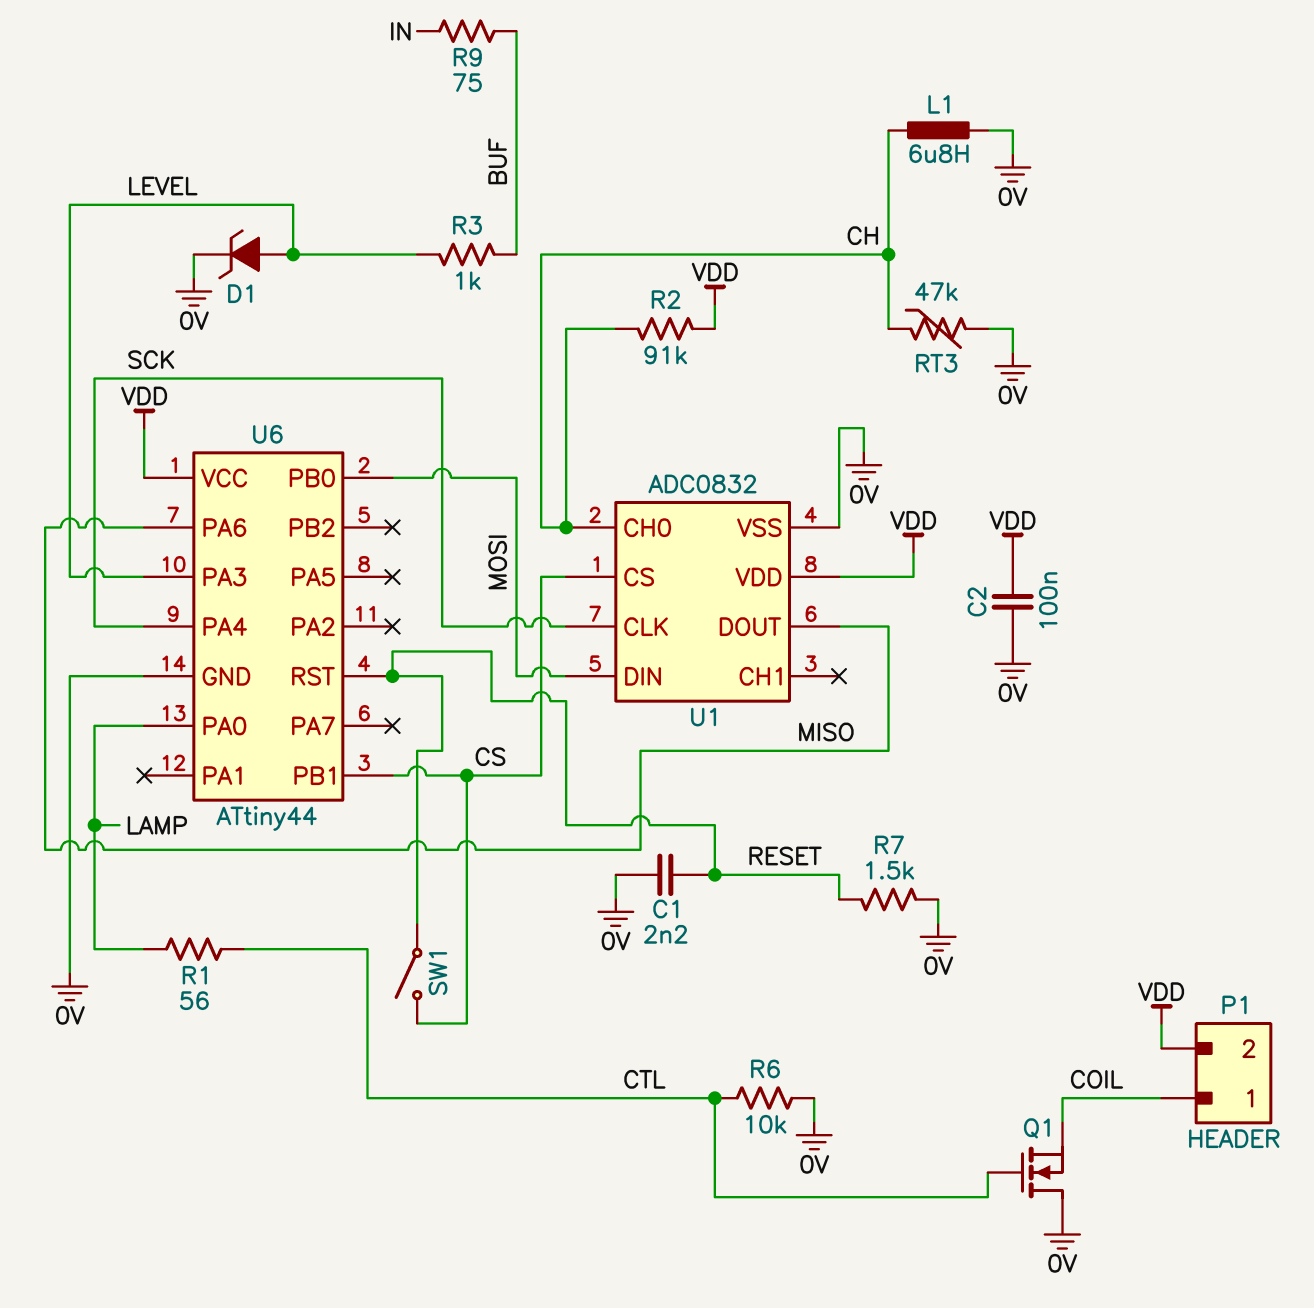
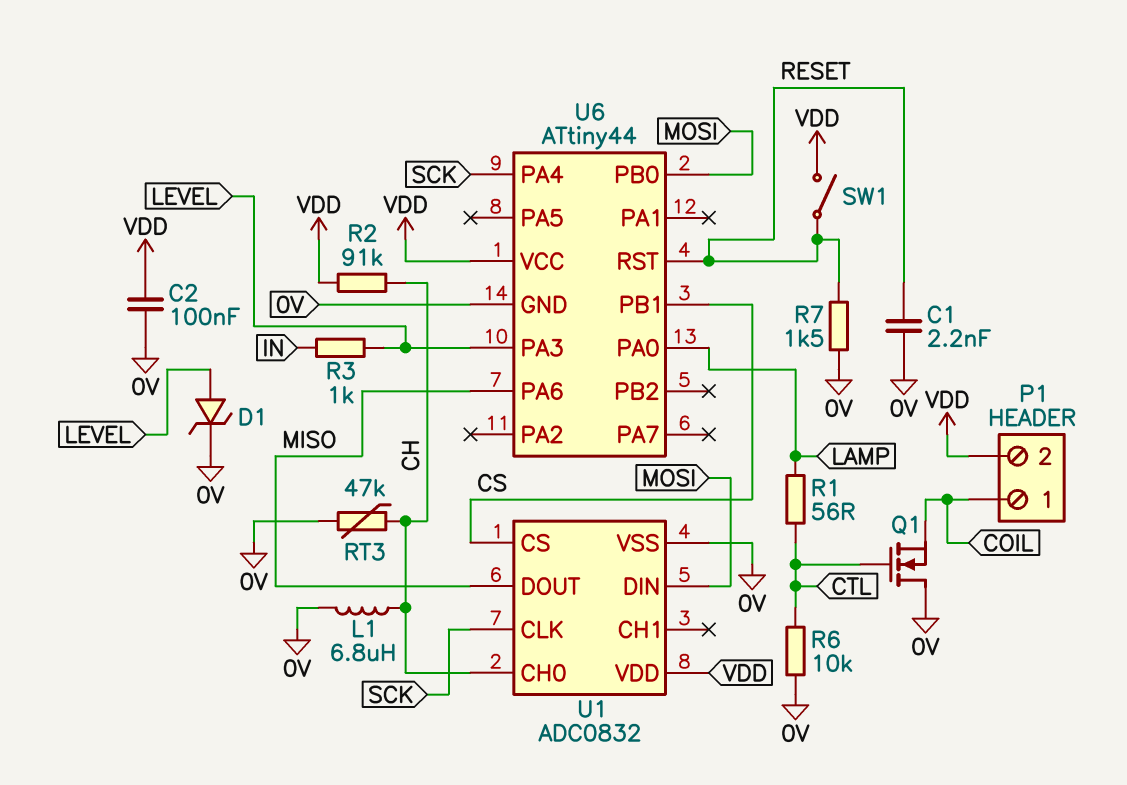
R3: 1k (BUF, LEVEL) -> 1k (IN, LEVEL)
R9: 75 (BUF, IN) -> none
SW1: switch (CS, RESET) -> switch (RESET, VDD)

